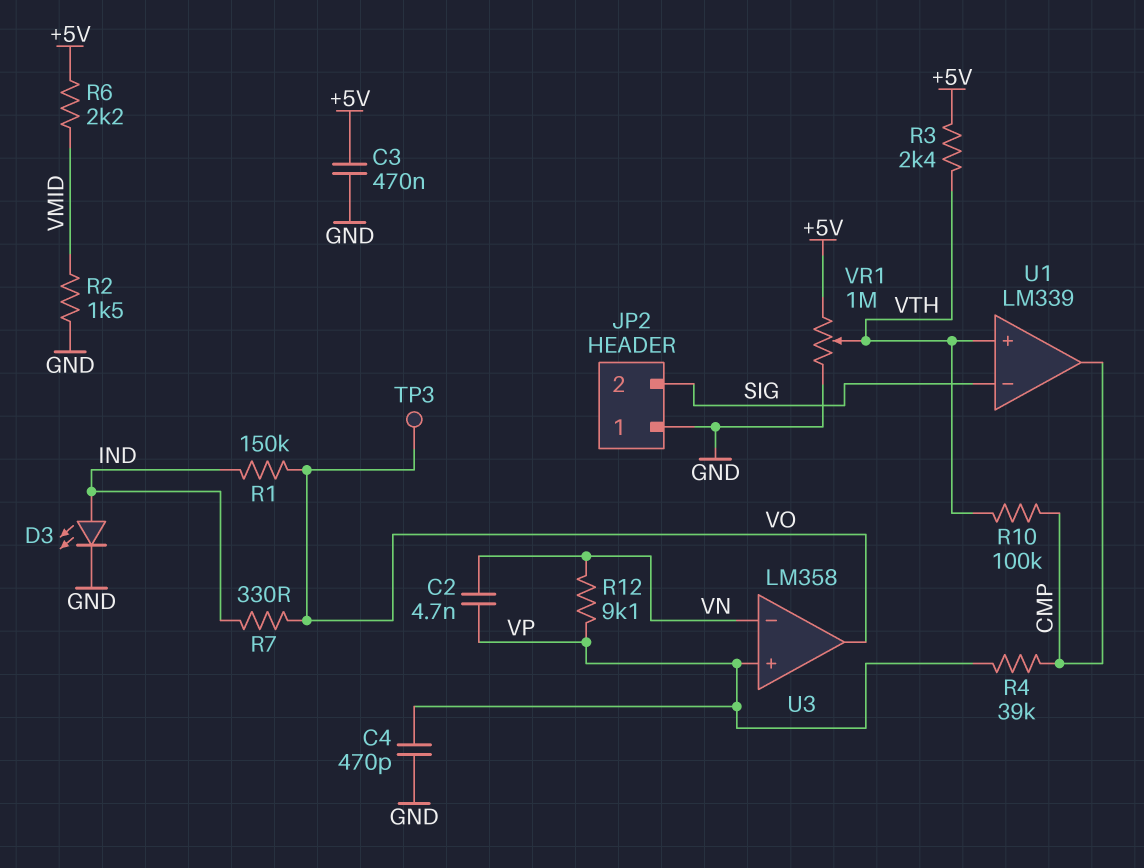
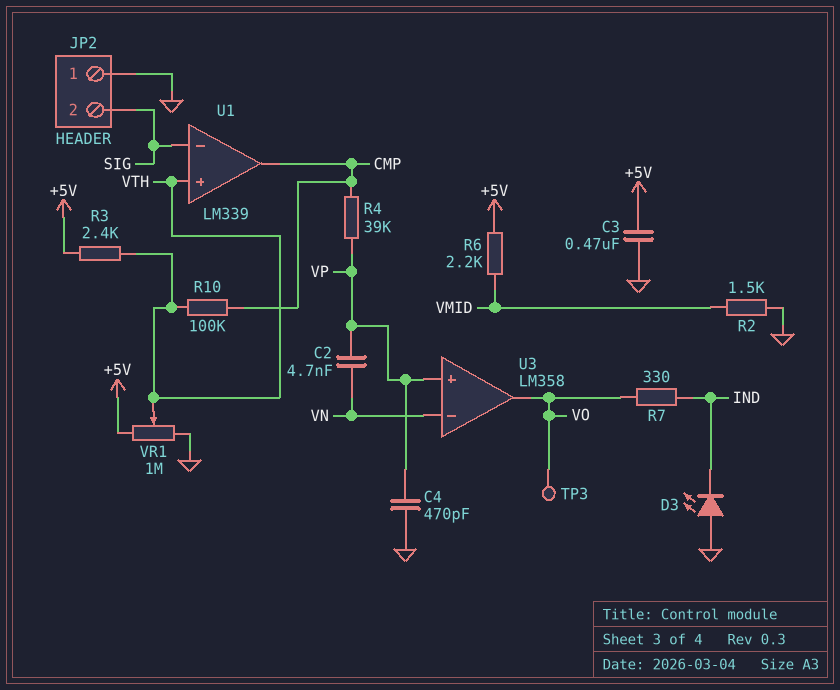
D3: LED (A IND, K GND) -> LED (A GND, K IND)
R1: 150k (IND, VO) -> none
R12: 9.1k (VN, VP) -> none

